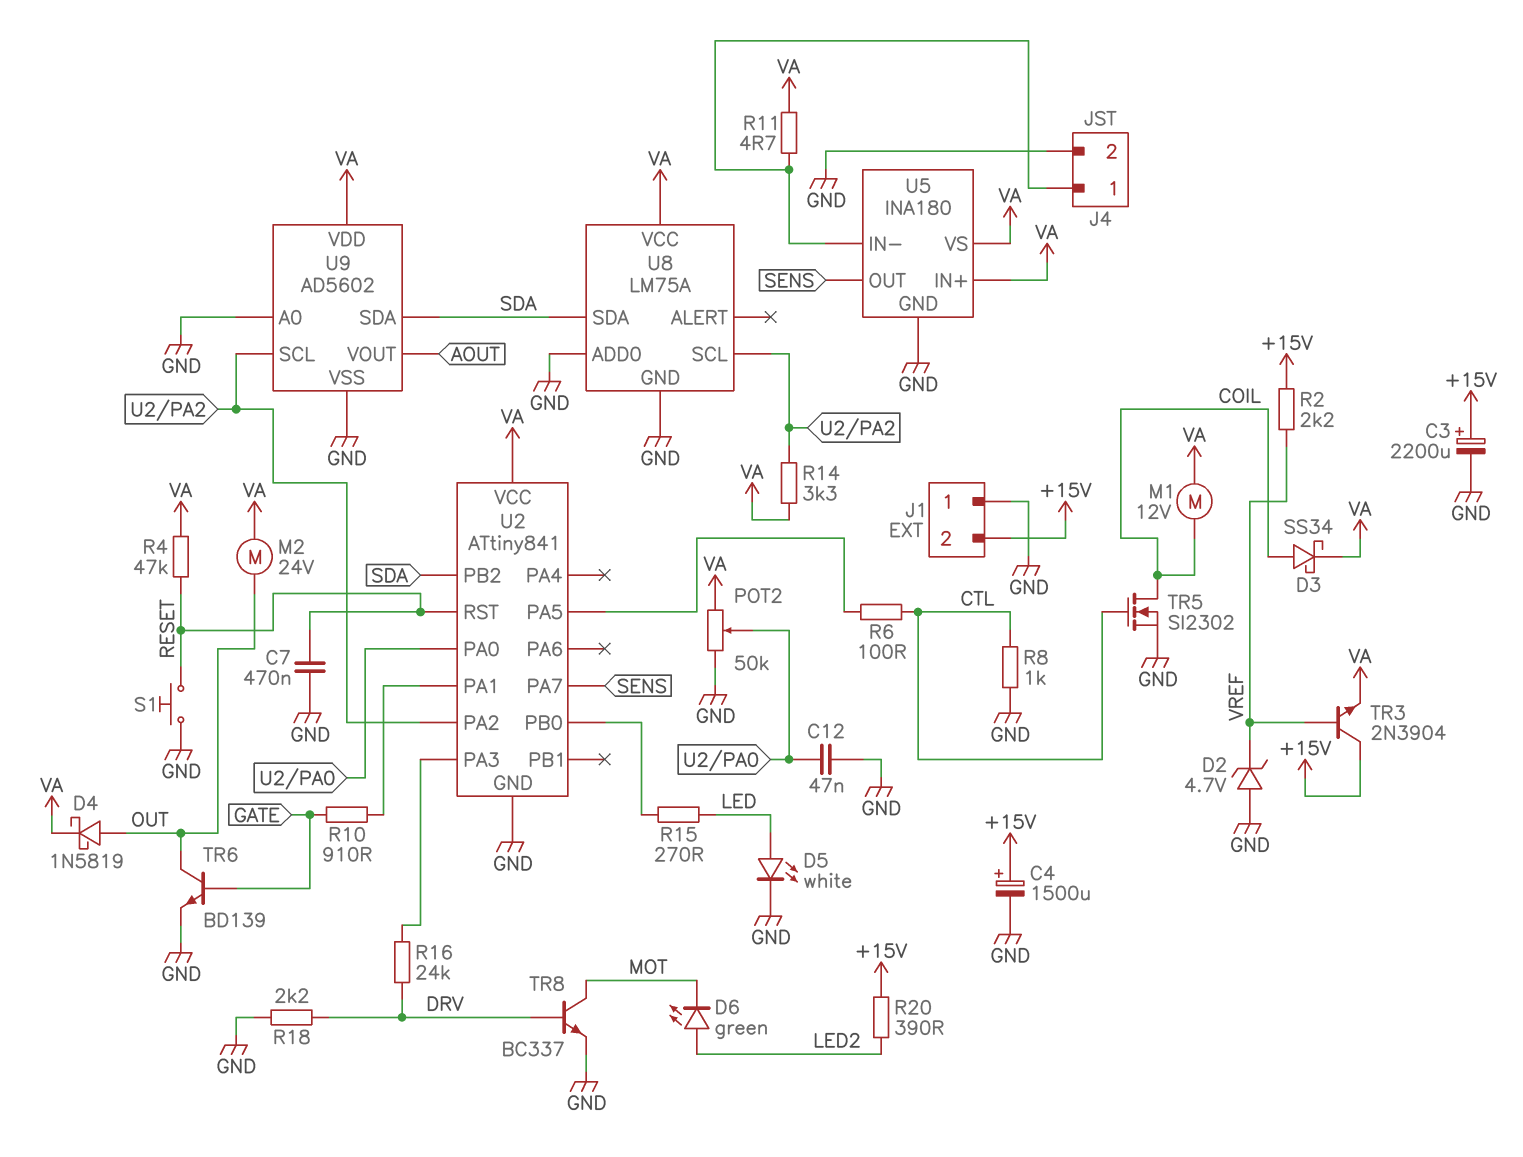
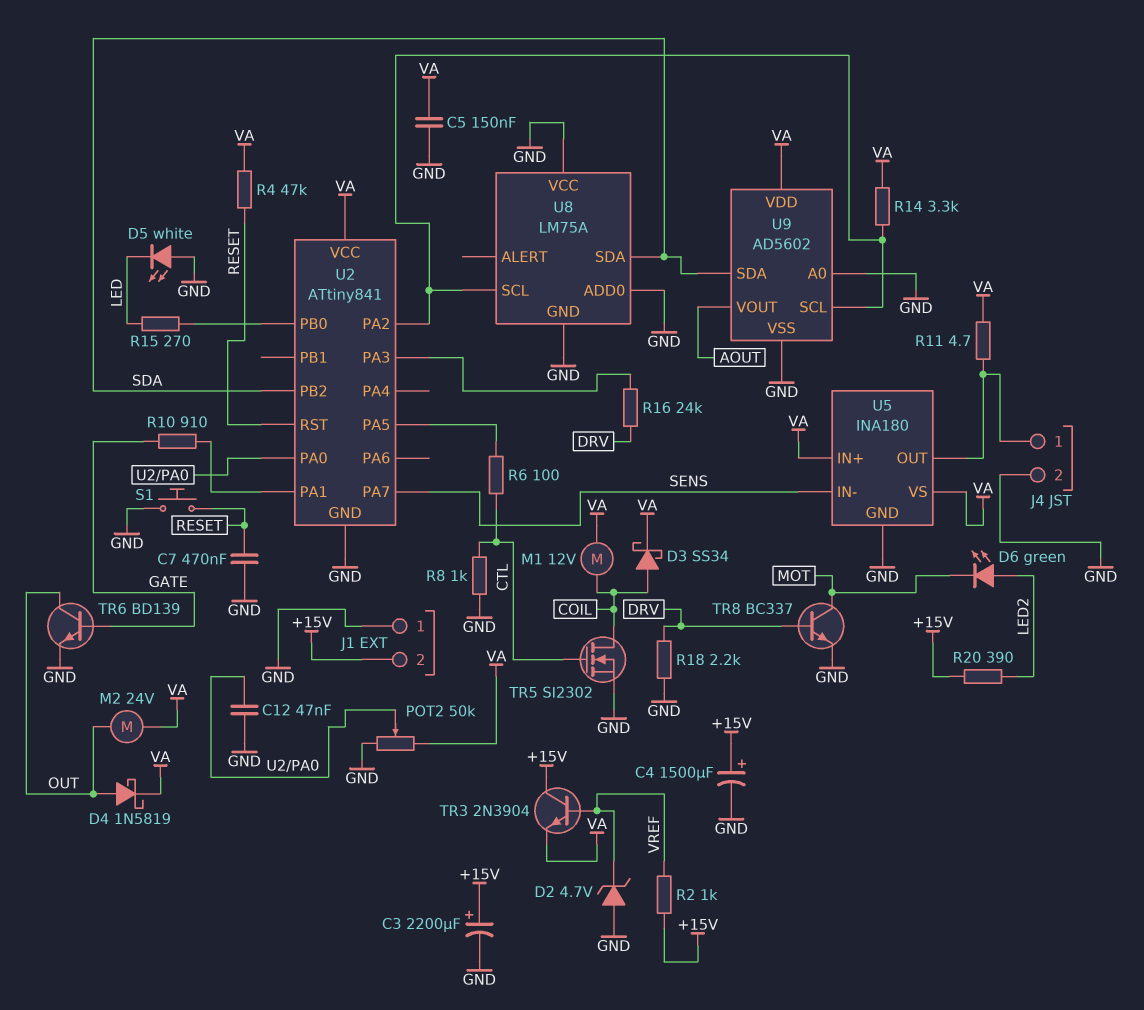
C5: none -> 150nF (GND, VA)
D5: LED white (A LED, K GND) -> LED white (A GND, K LED)
R2: 2.2k (+15V, VREF) -> 1k (+15V, VREF)
U5 pin IN-: J4/1 -> SENS
U5 pin OUT: SENS -> J4/1
U8 pin VCC: VA -> GND

